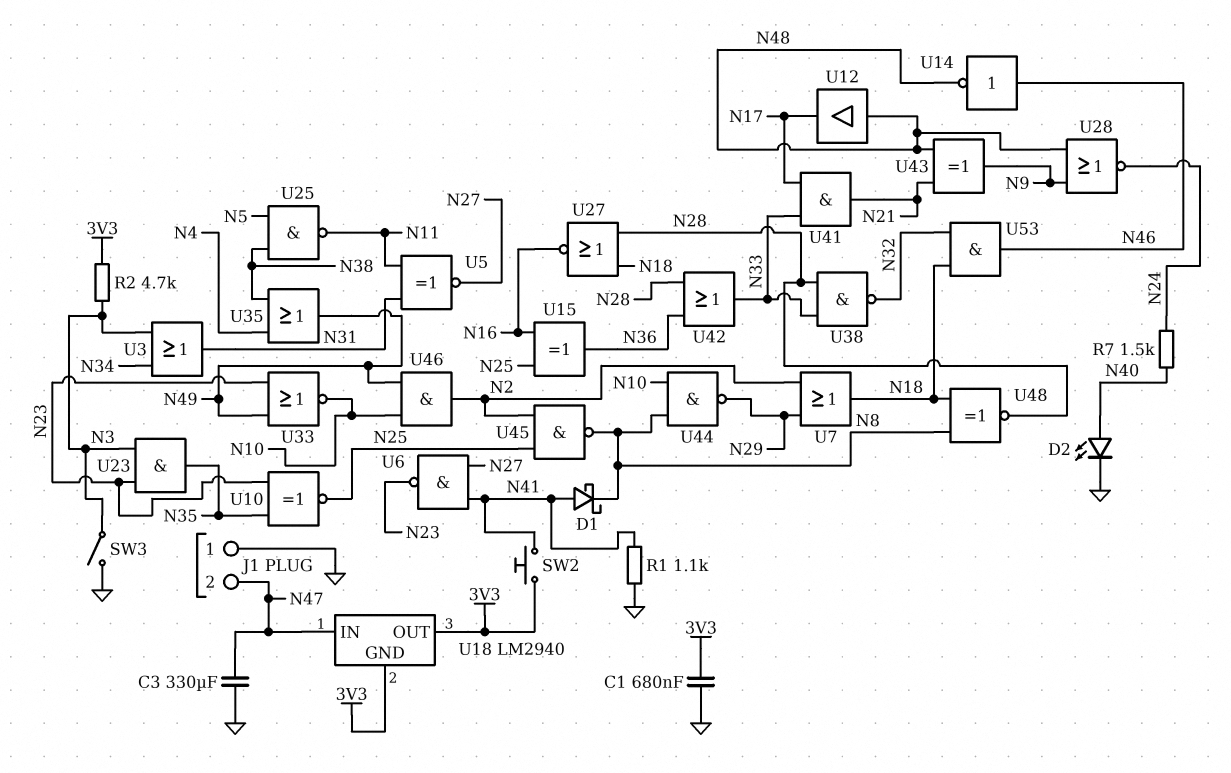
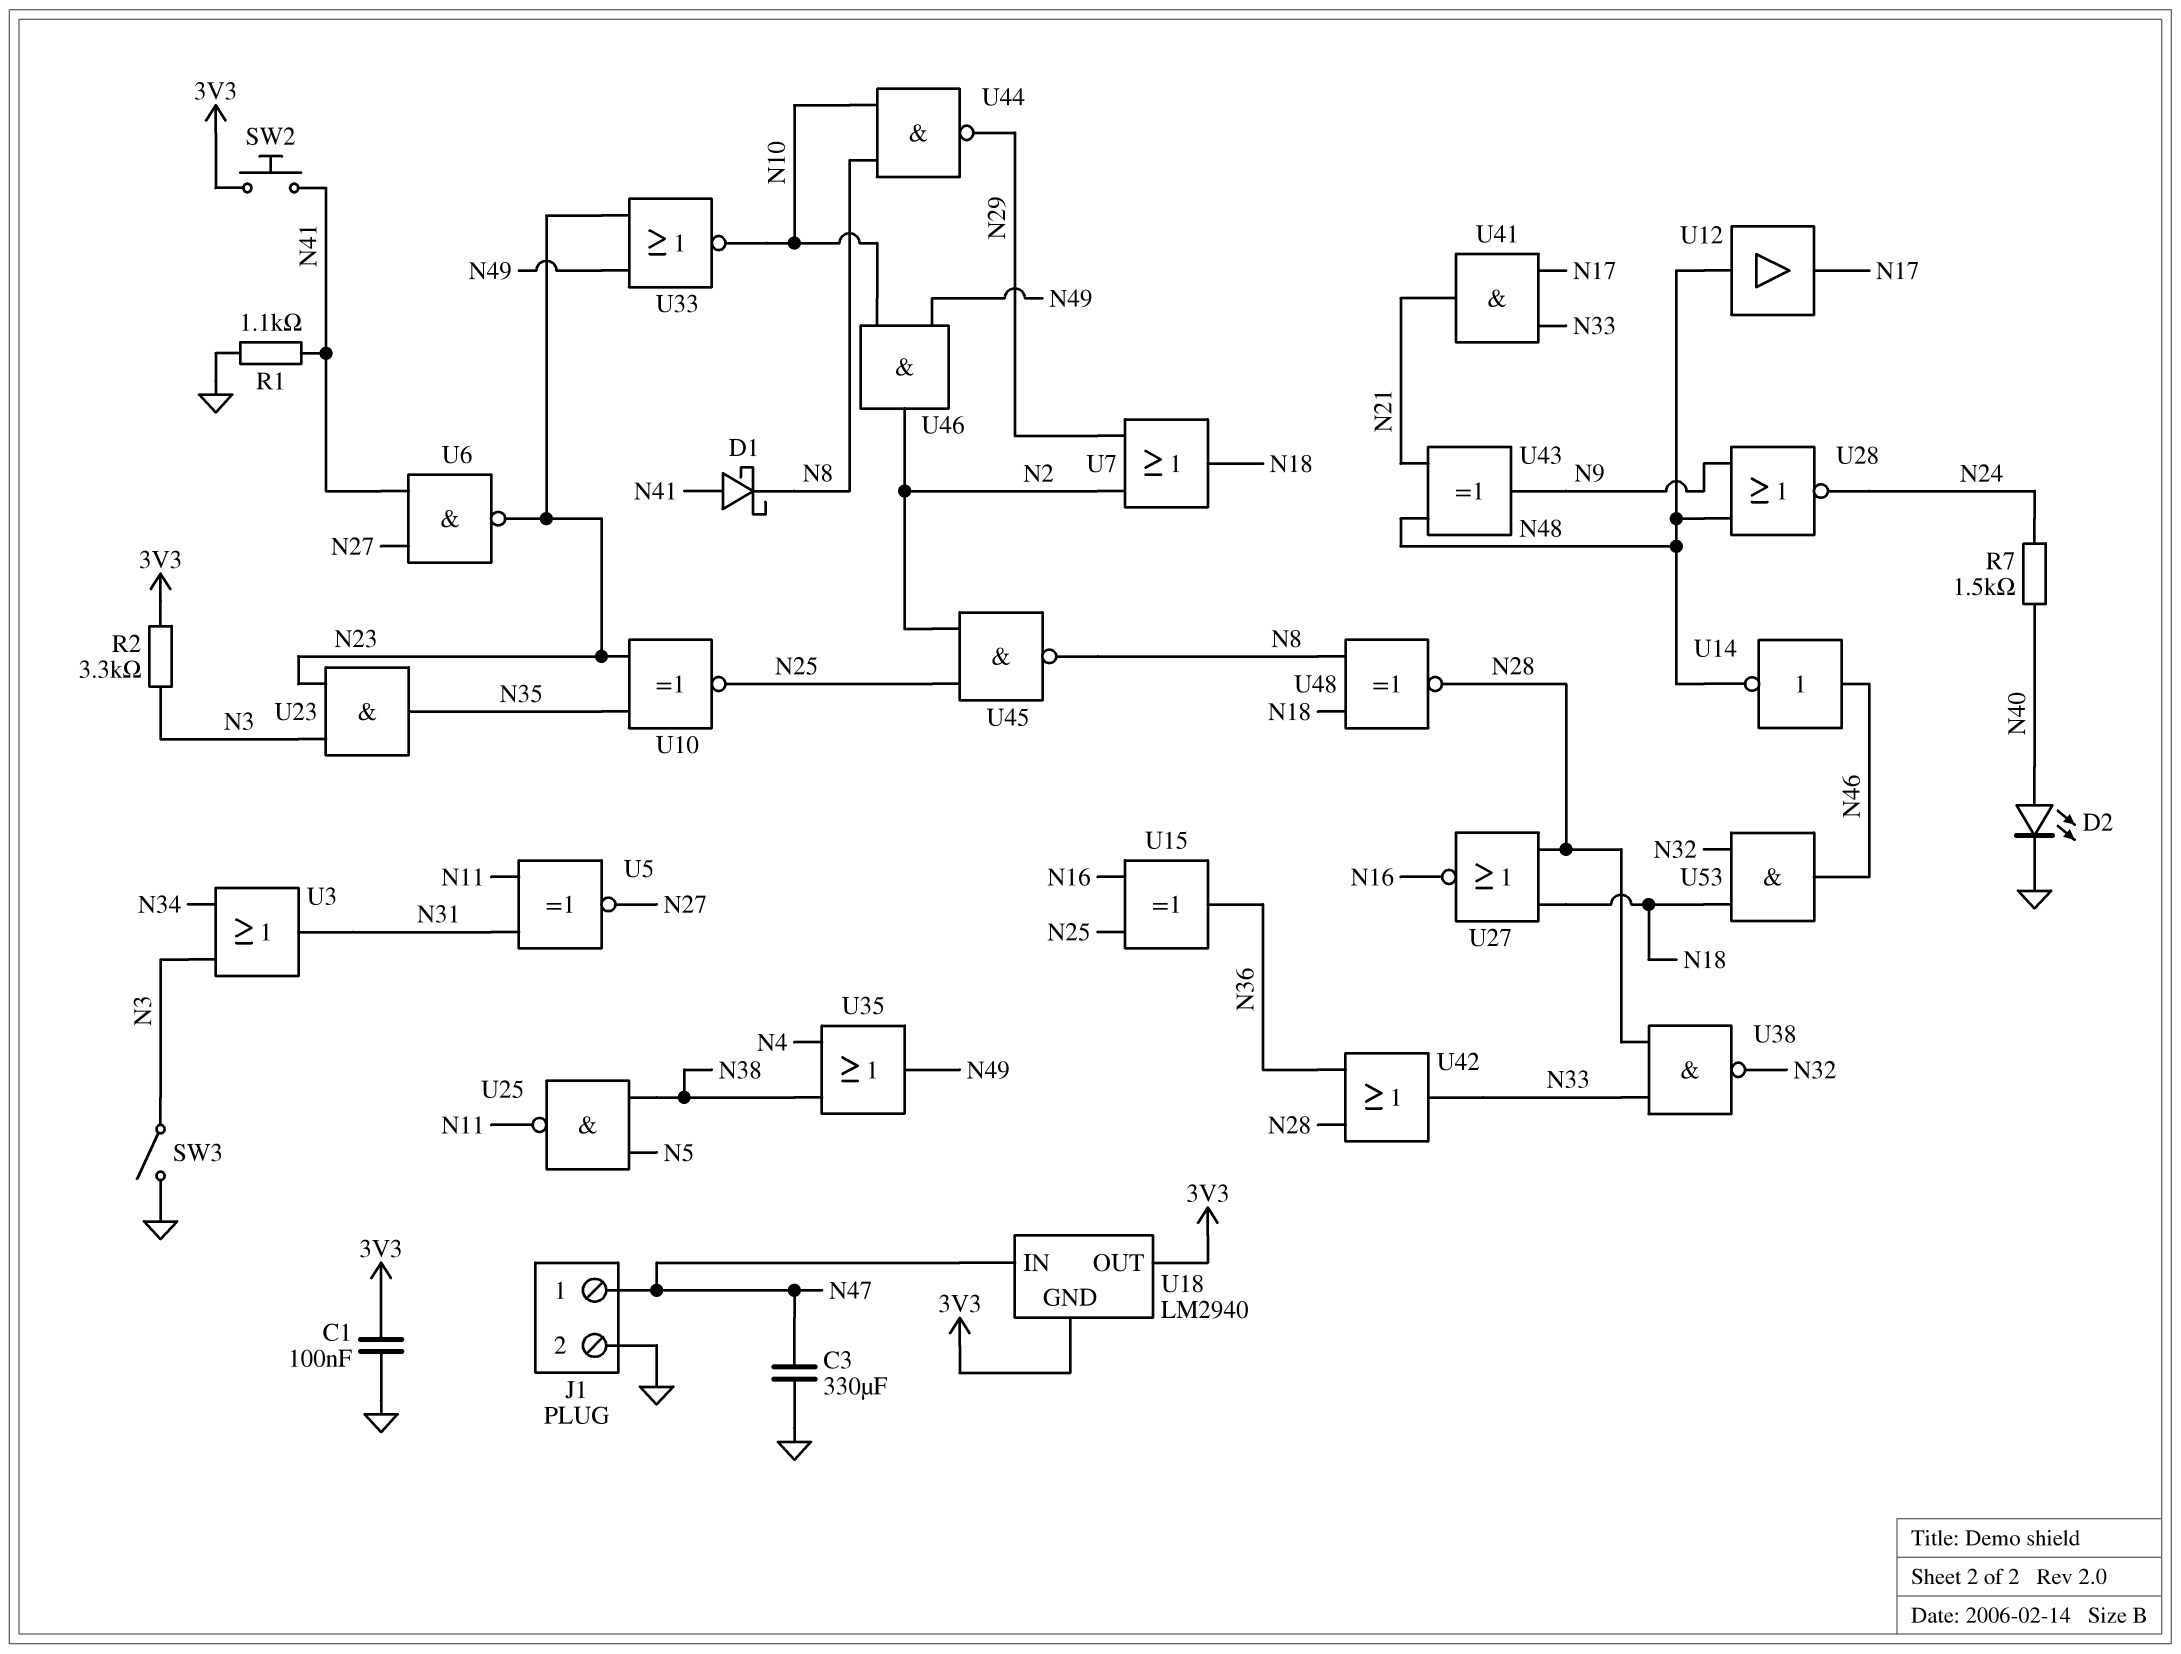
C1: 680nF (3V3, GND) -> 100nF (3V3, GND)
J1 pin 1: GND -> N47
J1 pin 2: N47 -> GND
R2: 4.7k (3V3, N3) -> 3.3k (3V3, N3)

